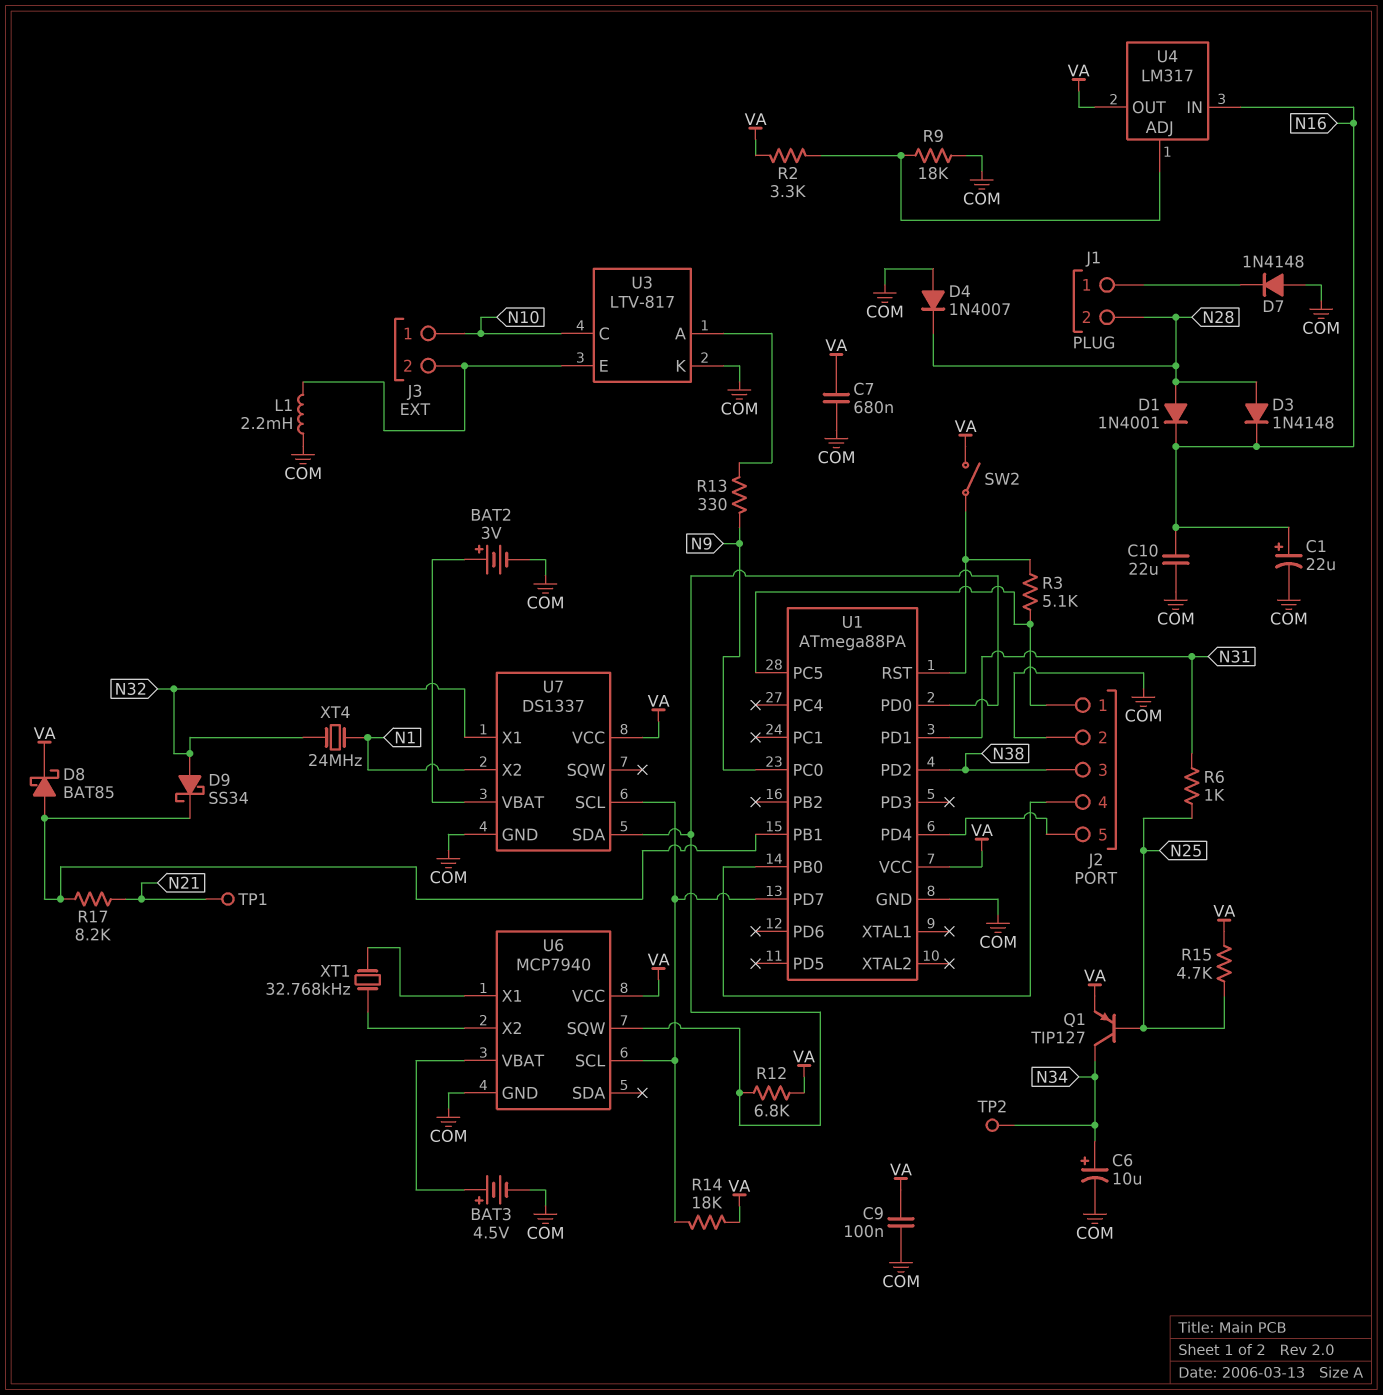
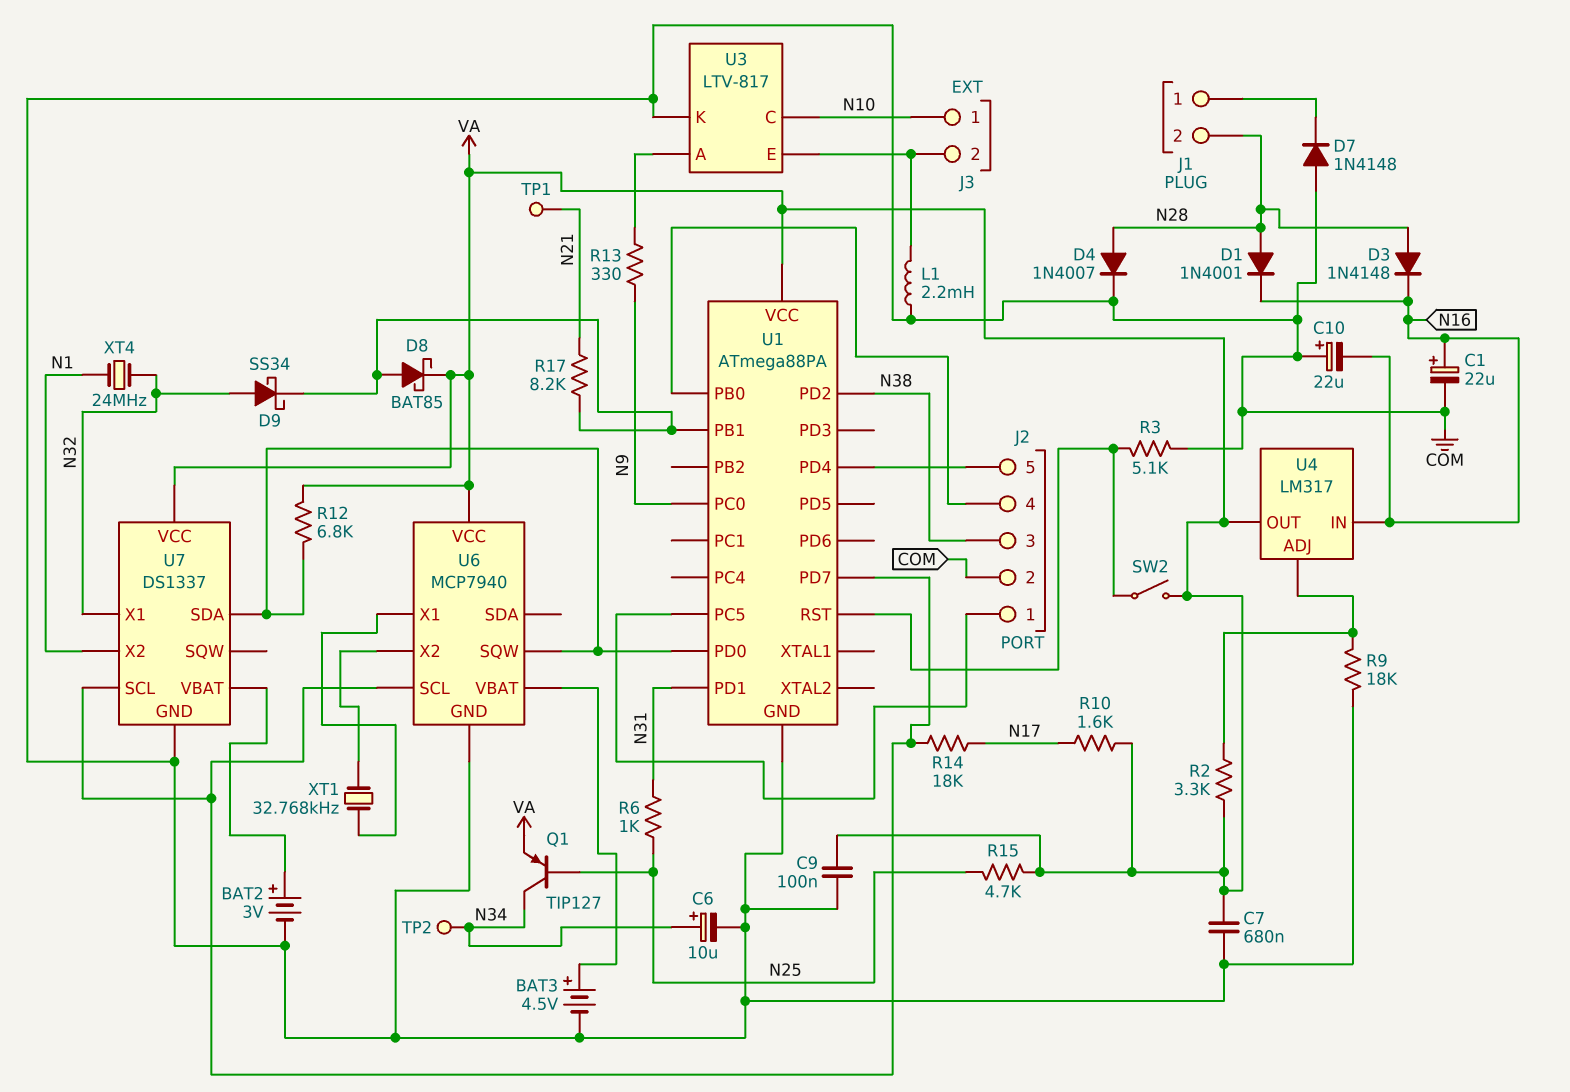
C10: 22uF (COM, N16) -> 22uF (plus COM, minus N16)
D4: diode 1N4007 (A COM, K N28) -> diode 1N4007 (A N28, K COM)
R3: 5.1k (J2/1, U1/RST) -> 5.1k (COM, U1/RST)
R10: none -> 1.6k (N17, VA)
R14: 18k (U1/PD7, VA) -> 18k (N17, U1/PD7)

